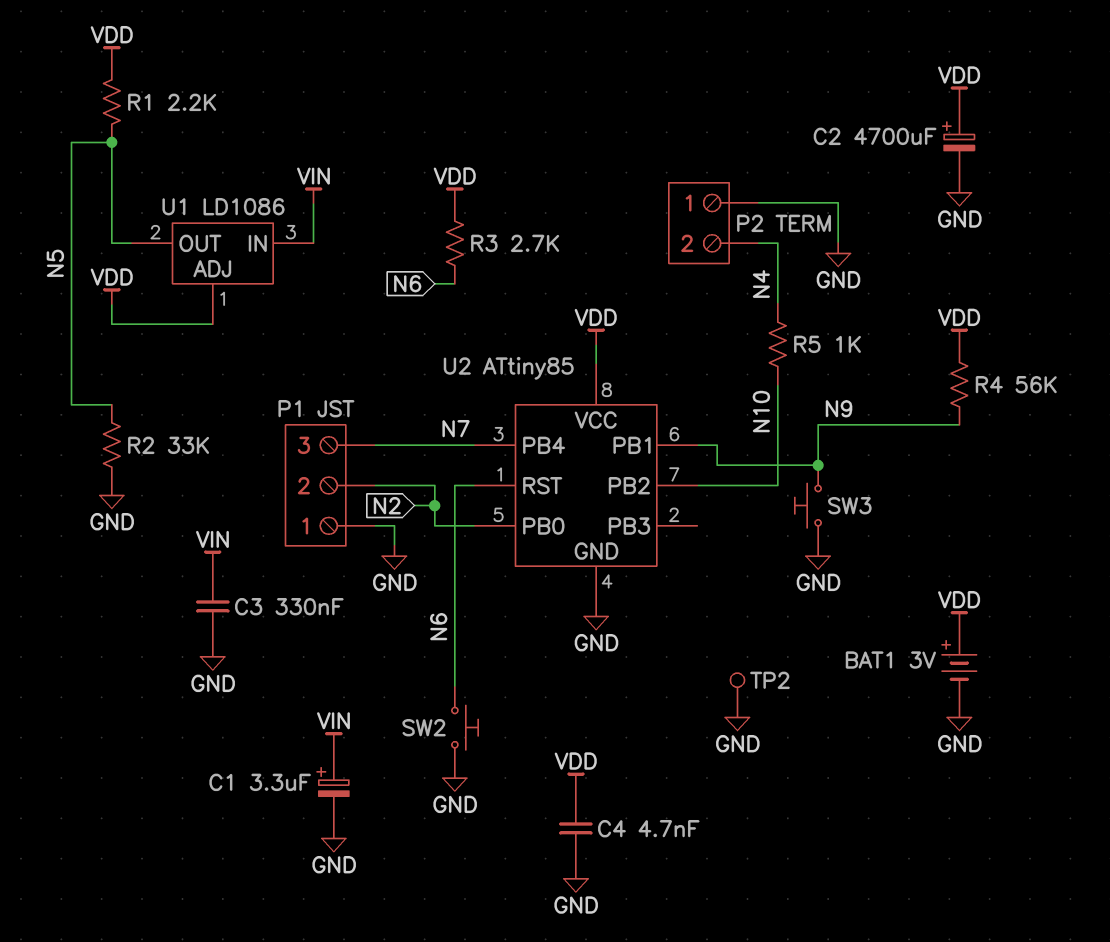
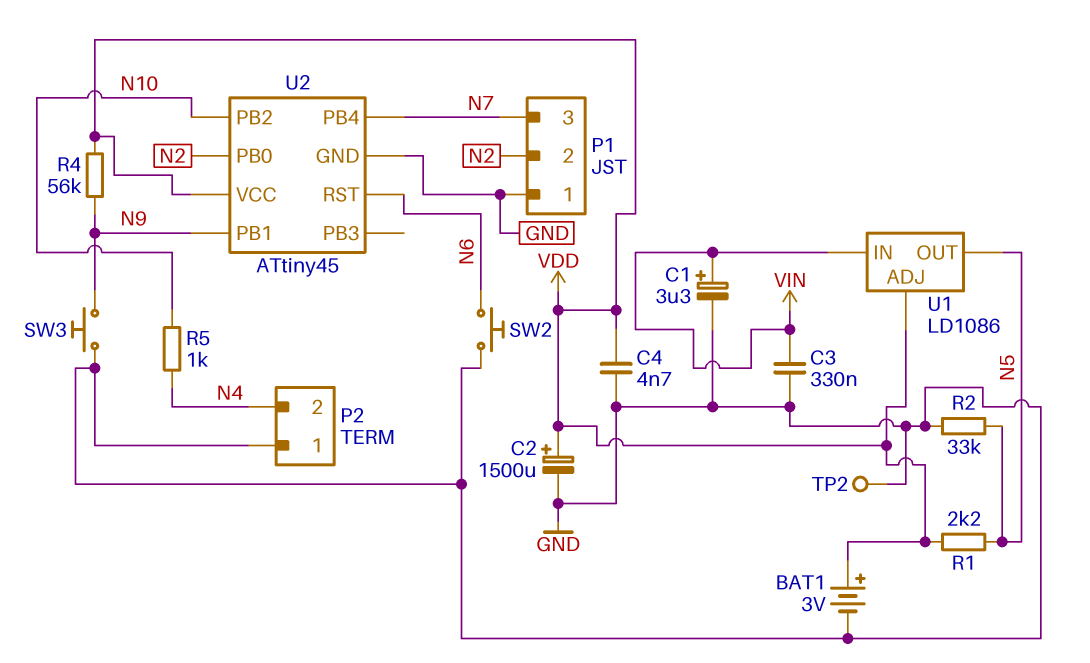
C2: 4700uF (plus VDD, minus GND) -> 1500uF (plus VDD, minus GND)
R3: 2.7k (N6, VDD) -> none
U2: ATtiny85 -> ATtiny45

